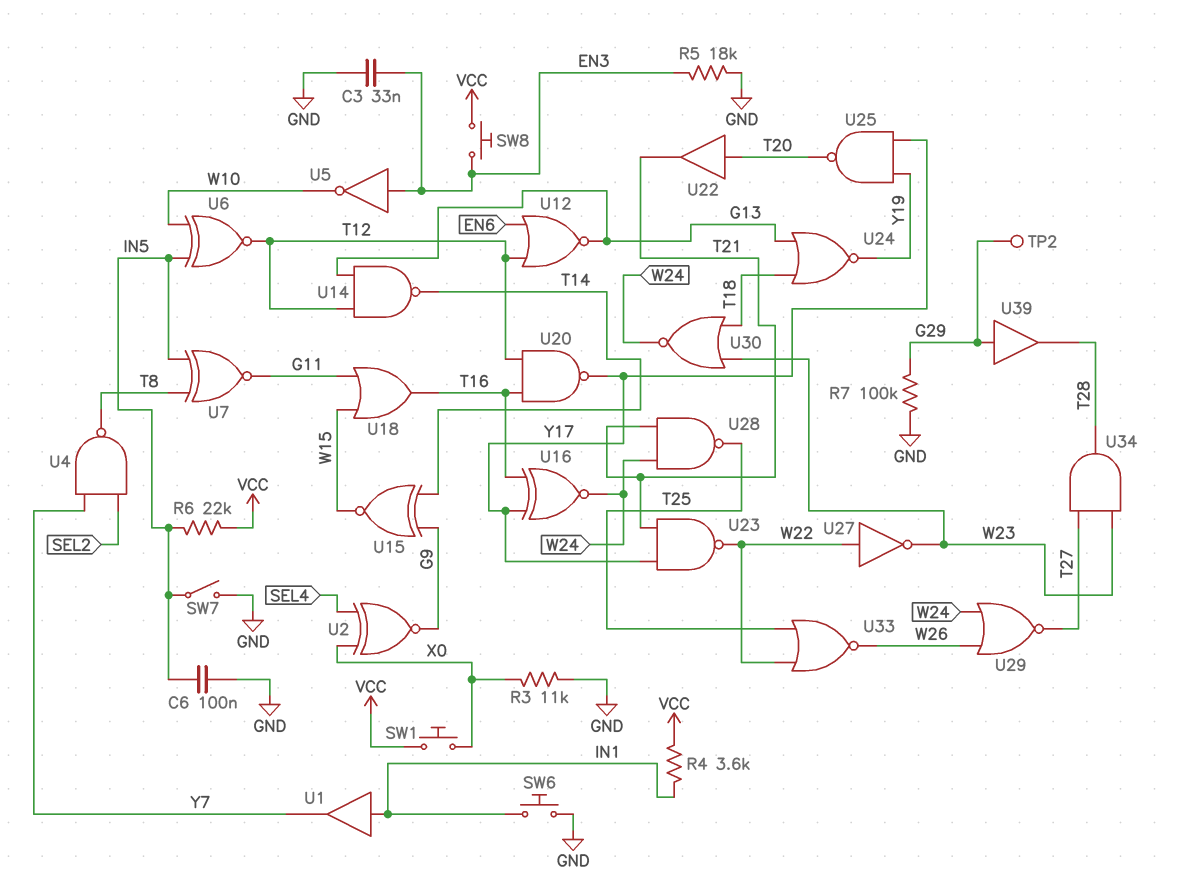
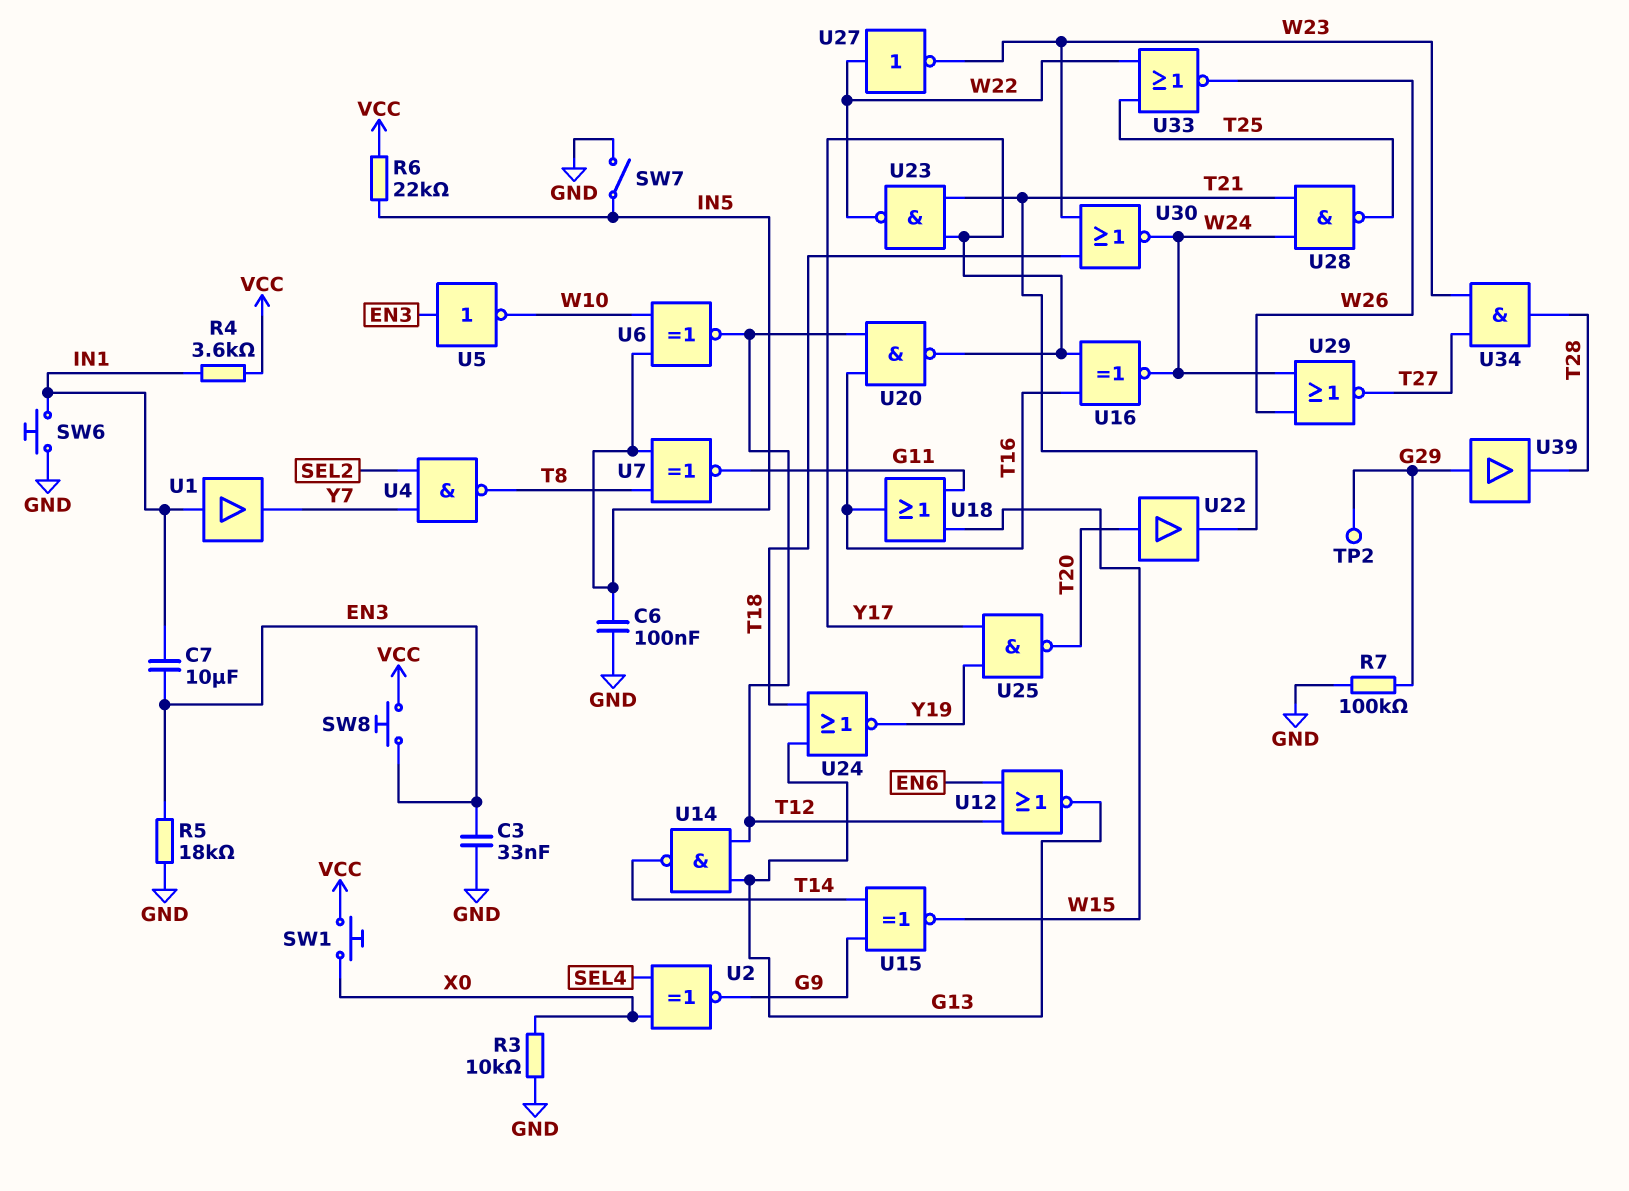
C7: none -> 10uF (EN3, IN1)
R3: 11k (GND, X0) -> 10k (GND, X0)

